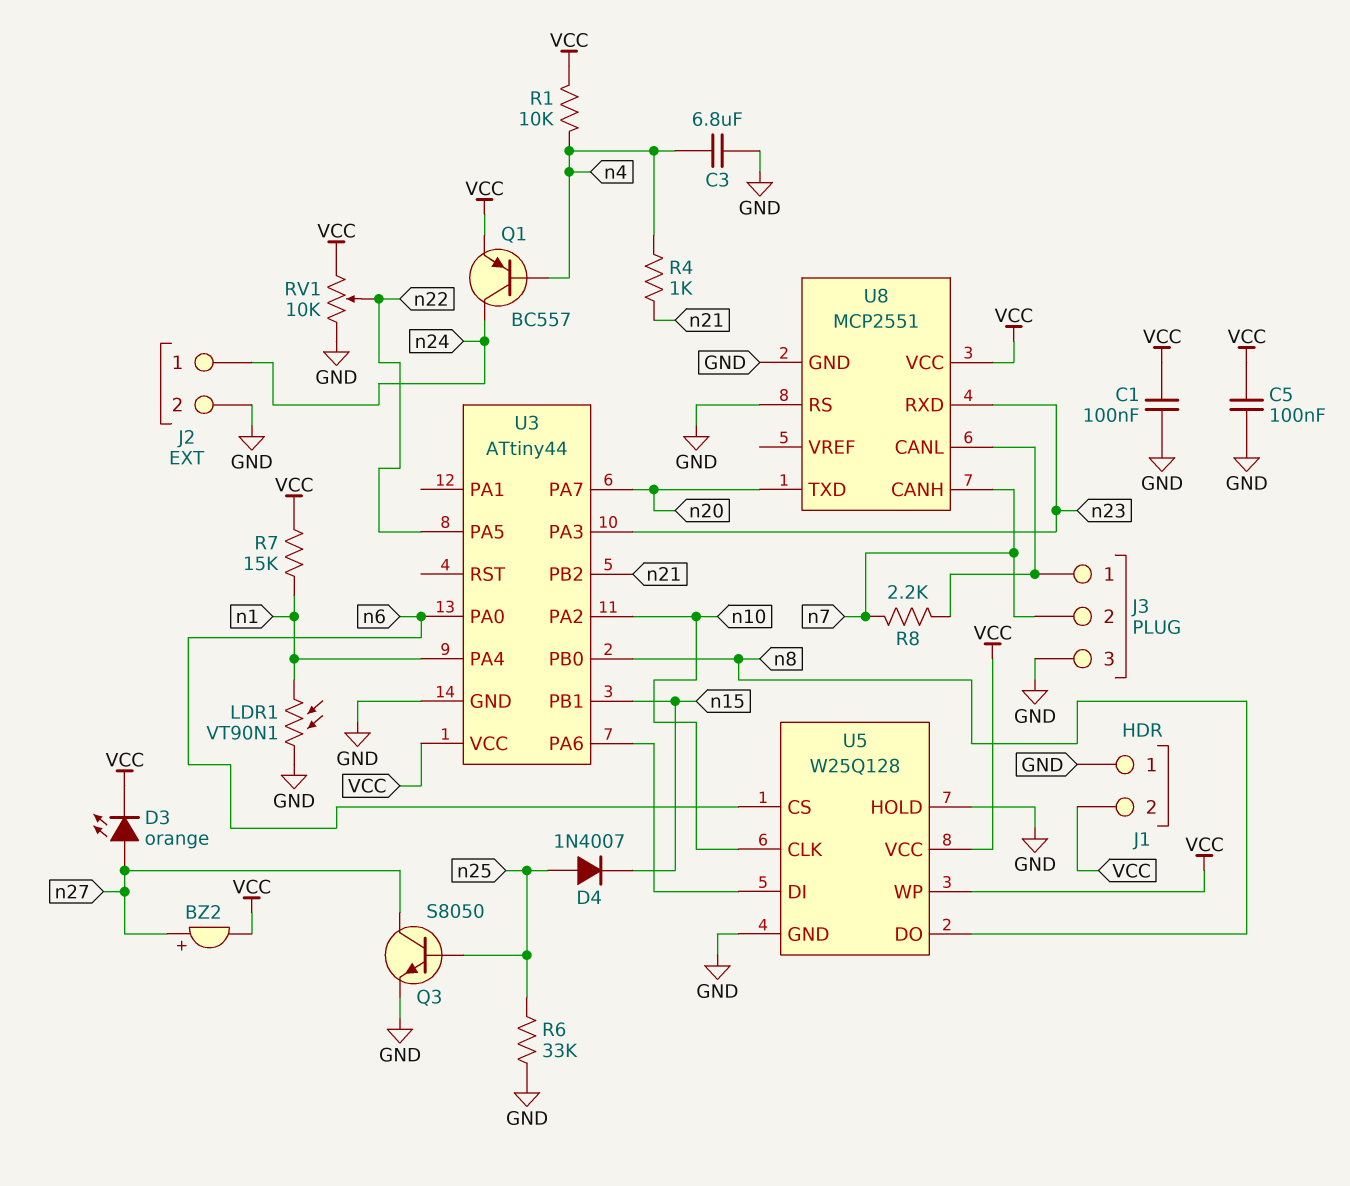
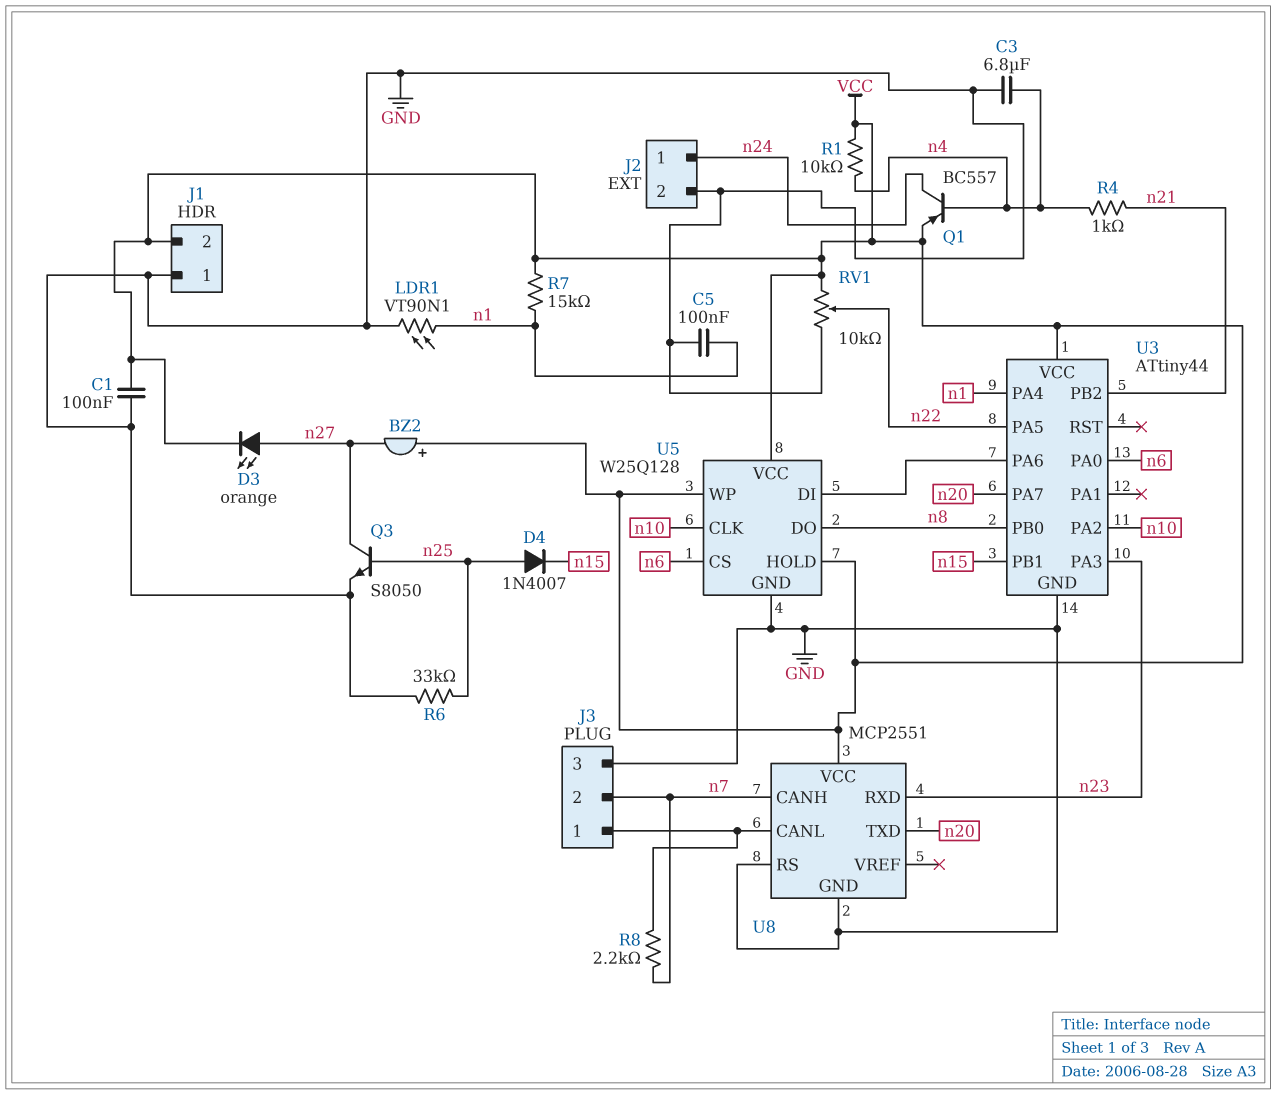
BZ2: buzzer (plus n27, minus VCC) -> buzzer (plus VCC, minus n27)
C5: 100nF (GND, VCC) -> 100nF (GND, n1)
U5 pin HOLD: GND -> VCC

